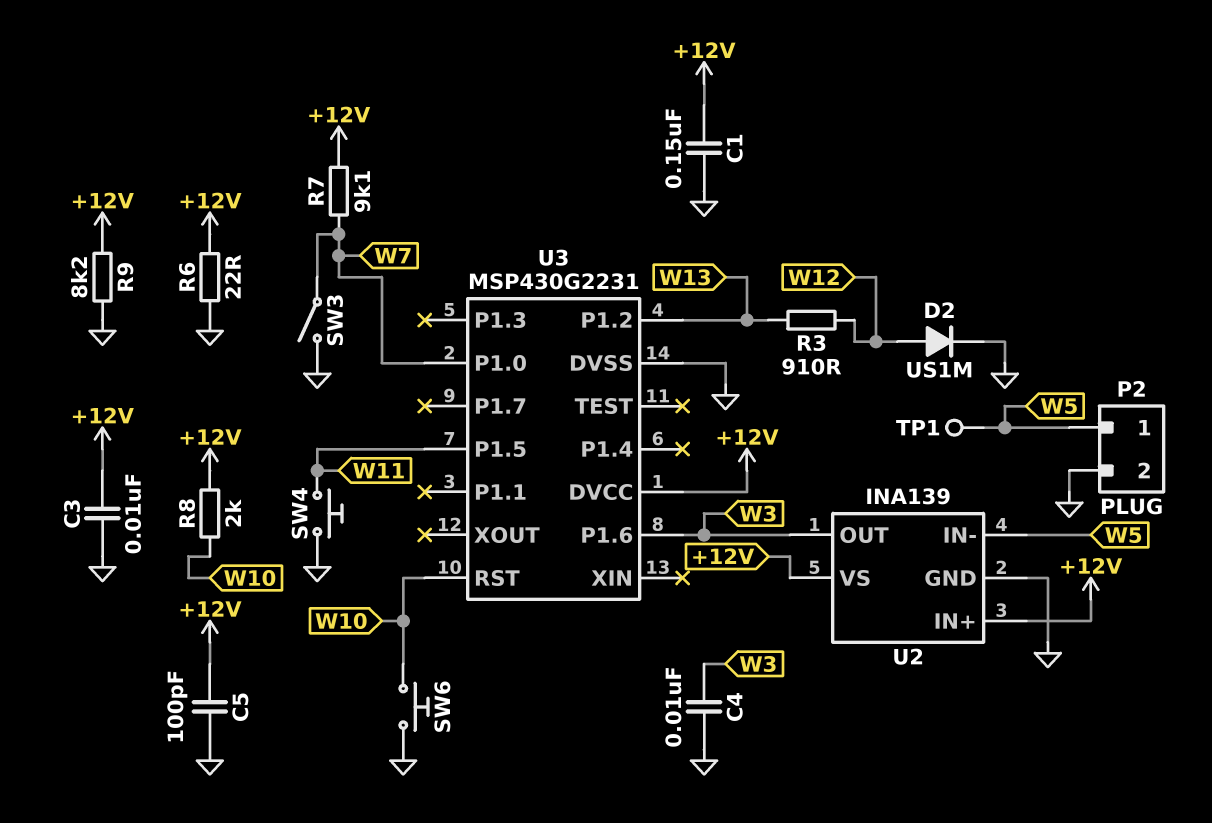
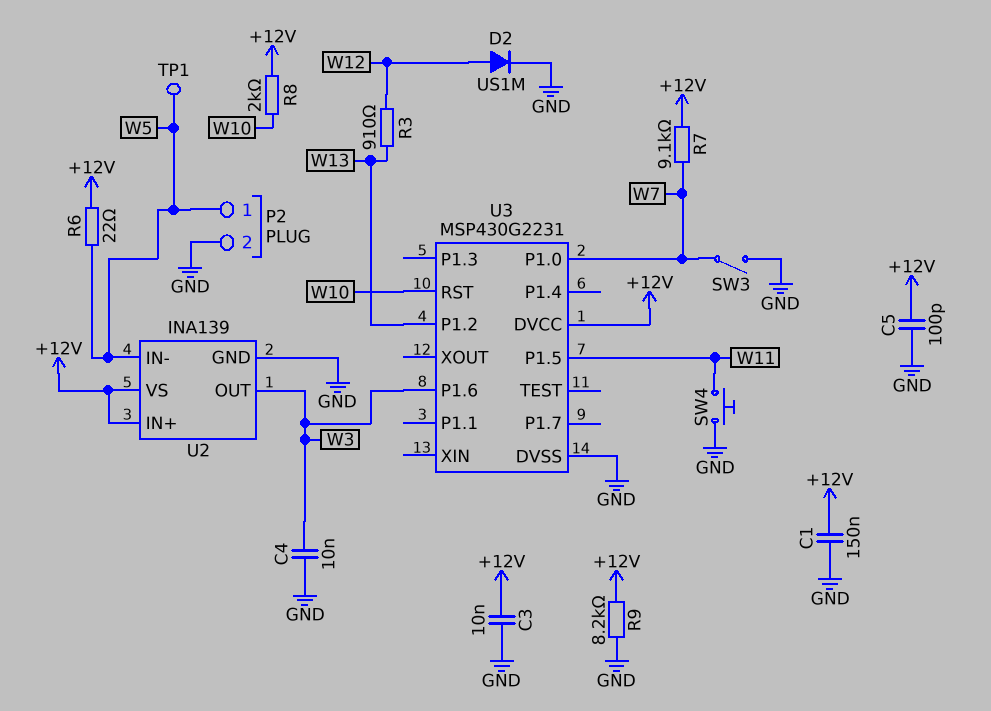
R6: 22 (+12V, GND) -> 22 (+12V, W5)
SW6: button (GND, W10) -> none

